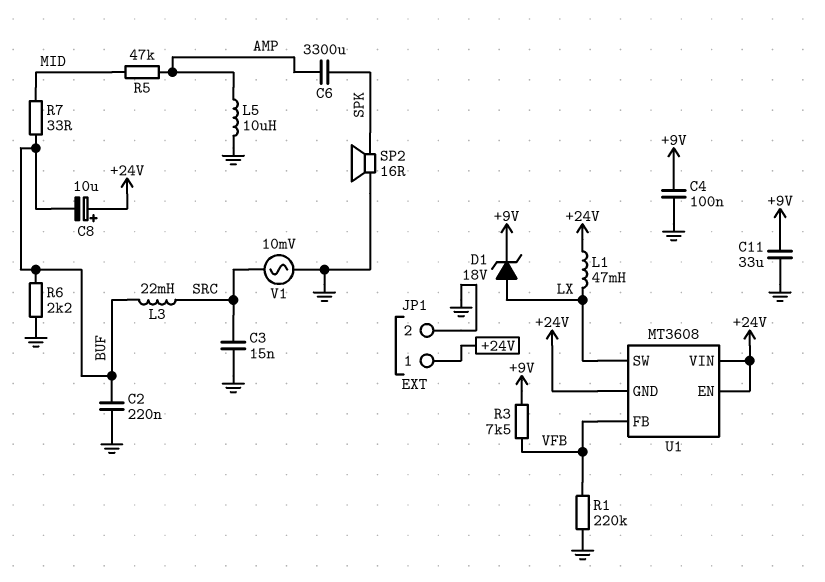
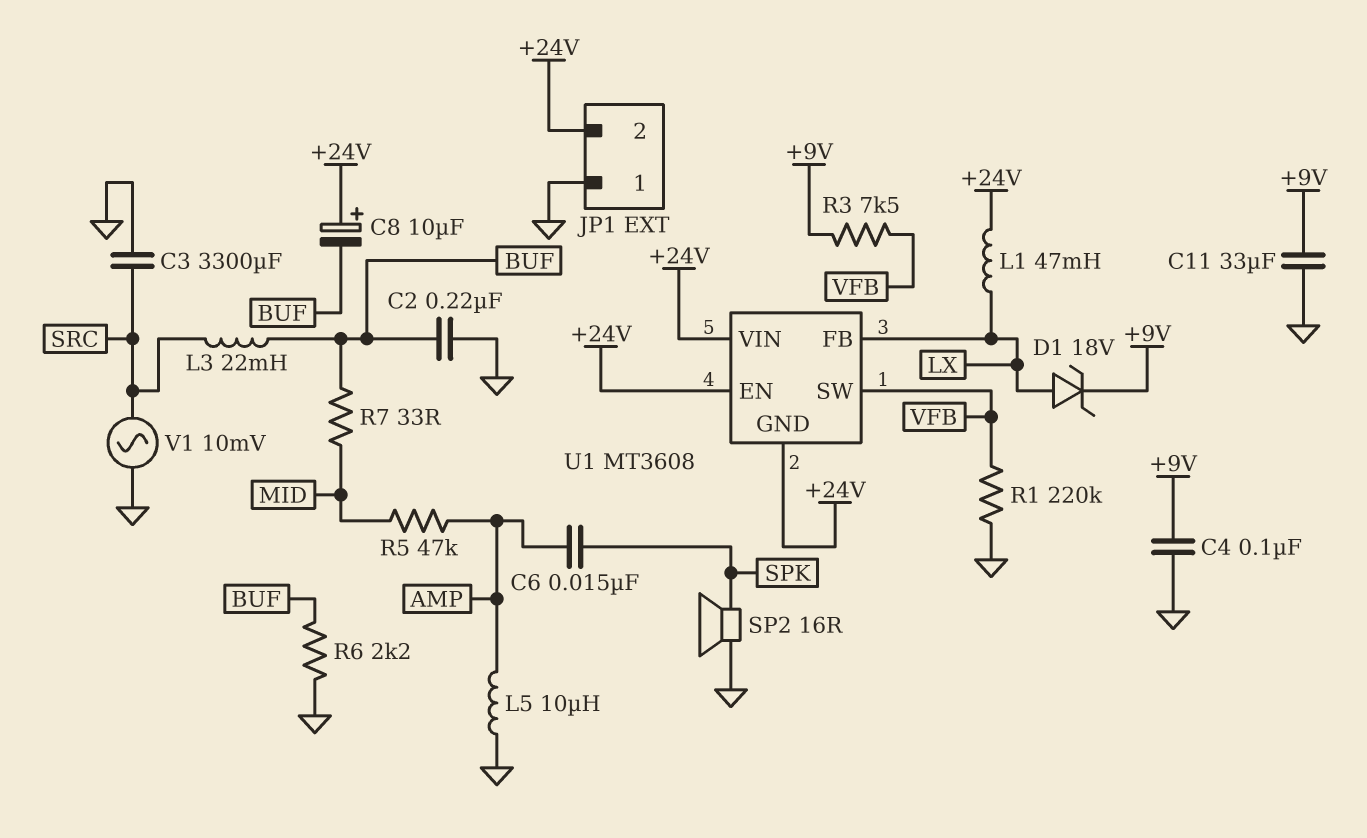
C3: 15nF (GND, SRC) -> 3300uF (GND, SRC)
C6: 3300uF (AMP, SPK) -> 15nF (AMP, SPK)
JP1 pin 1: +24V -> GND
JP1 pin 2: GND -> +24V
U1 pin FB: VFB -> LX
U1 pin SW: LX -> VFB

